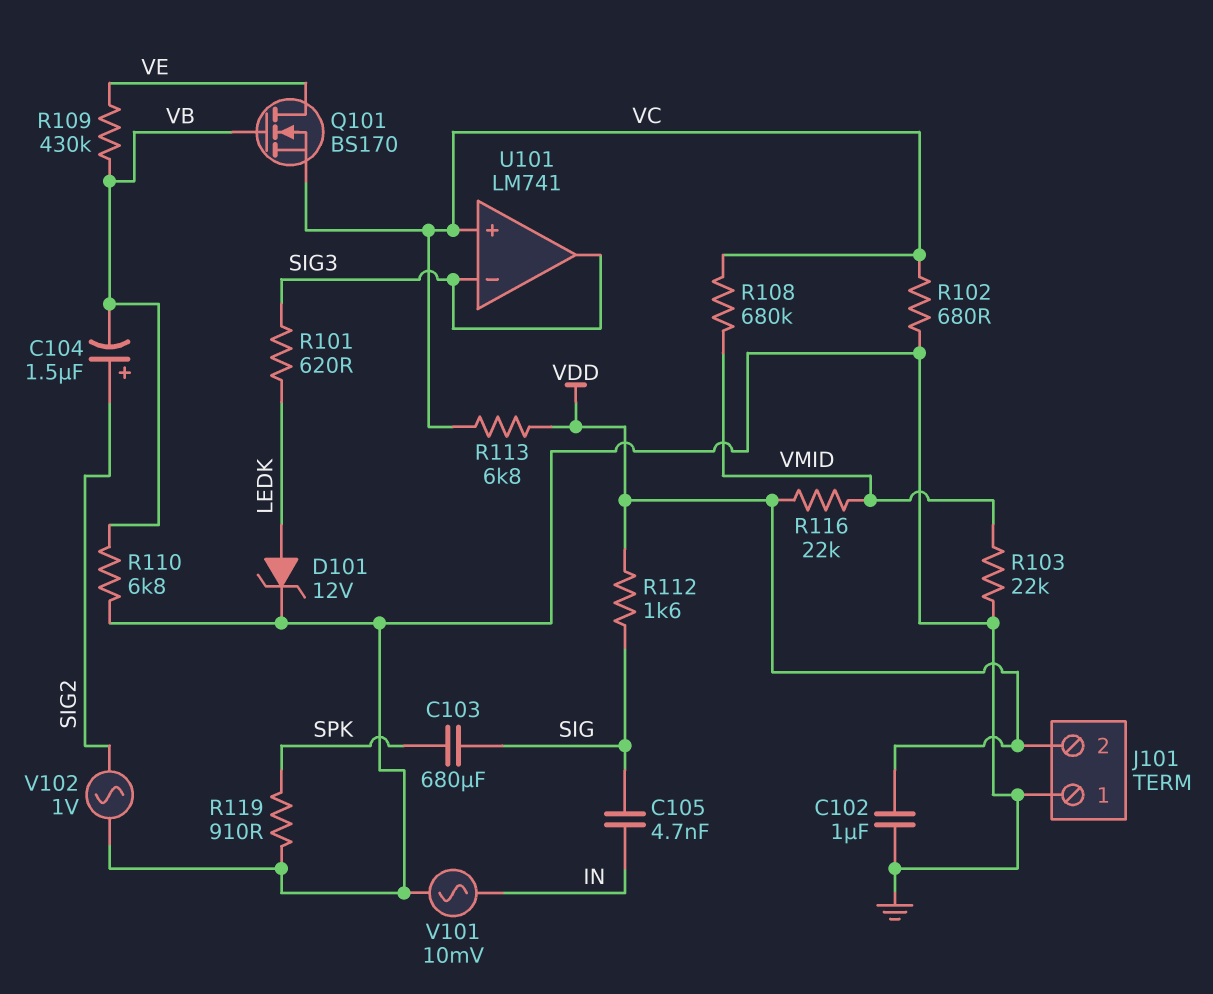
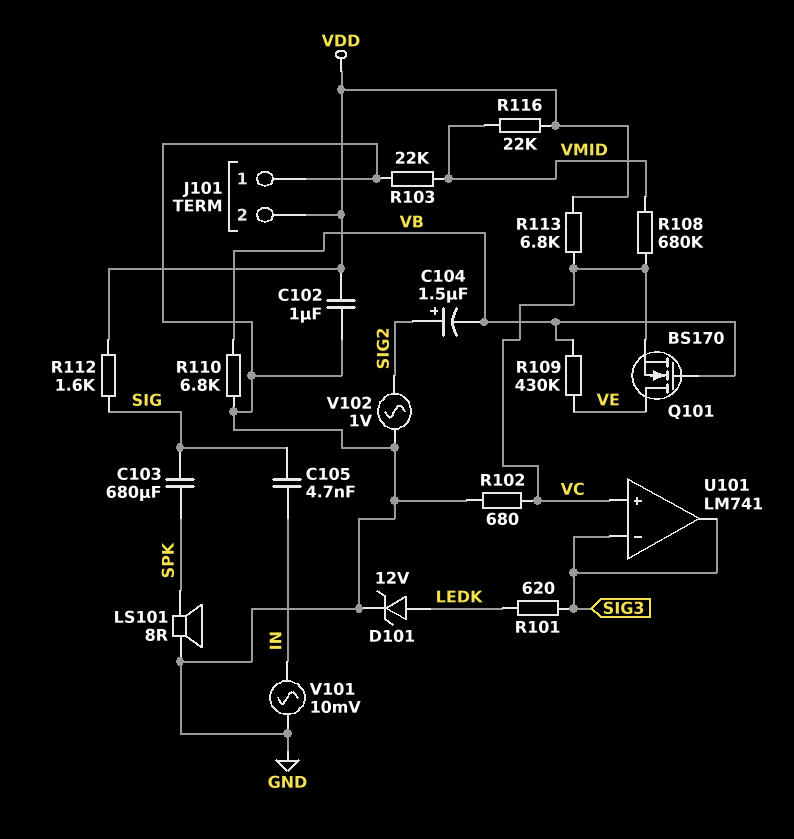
LS101: none -> speaker 8R (GND, SPK)
R119: 910 (GND, SPK) -> none

